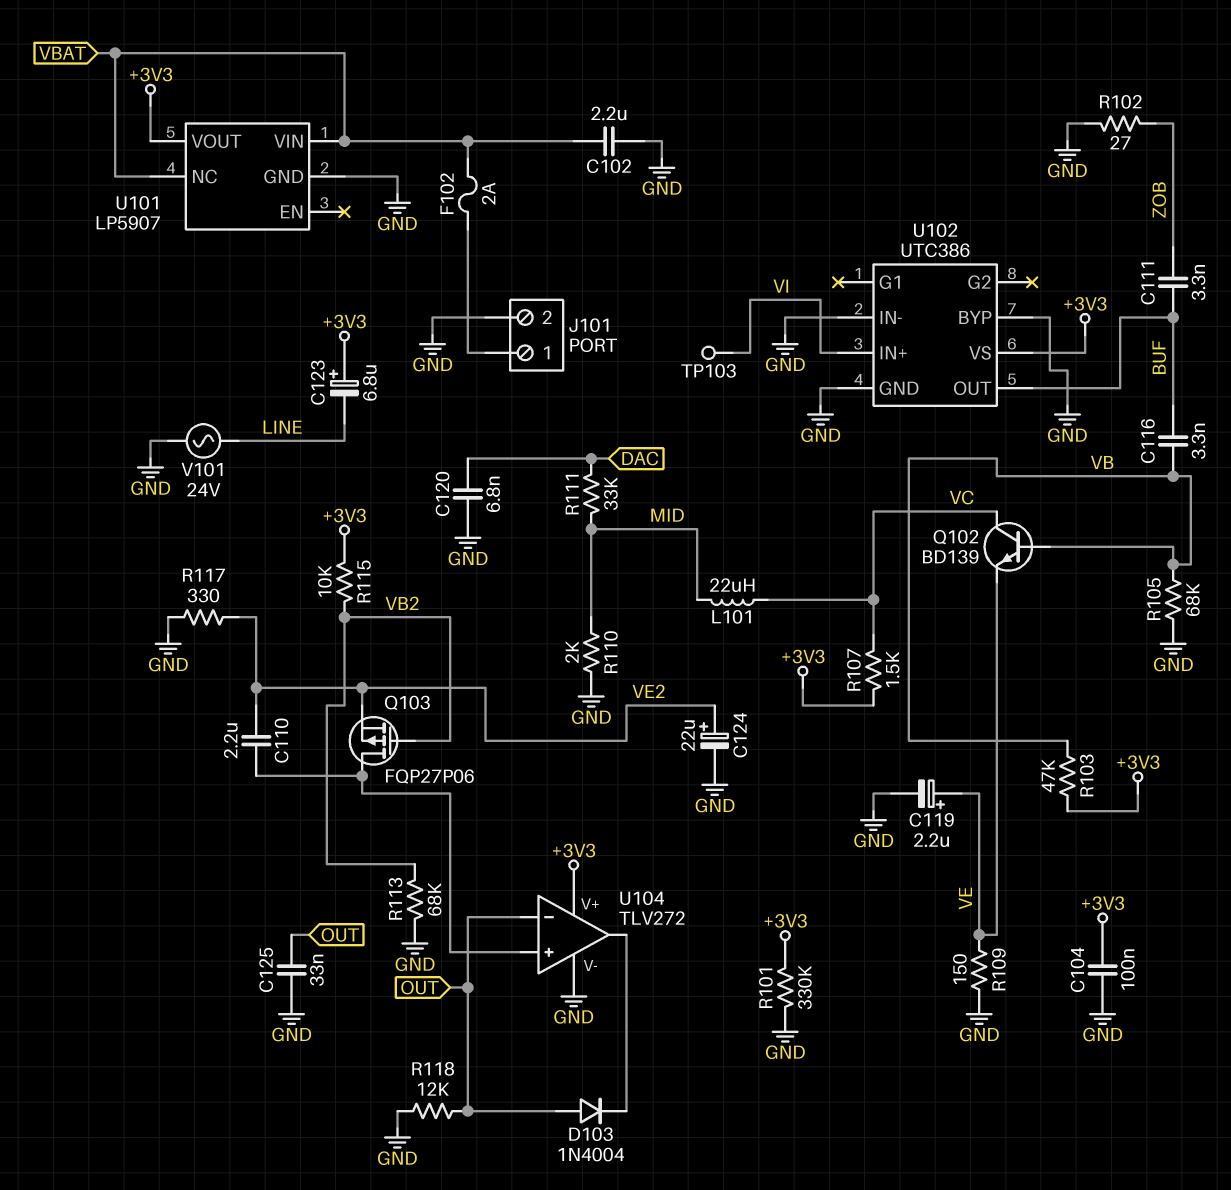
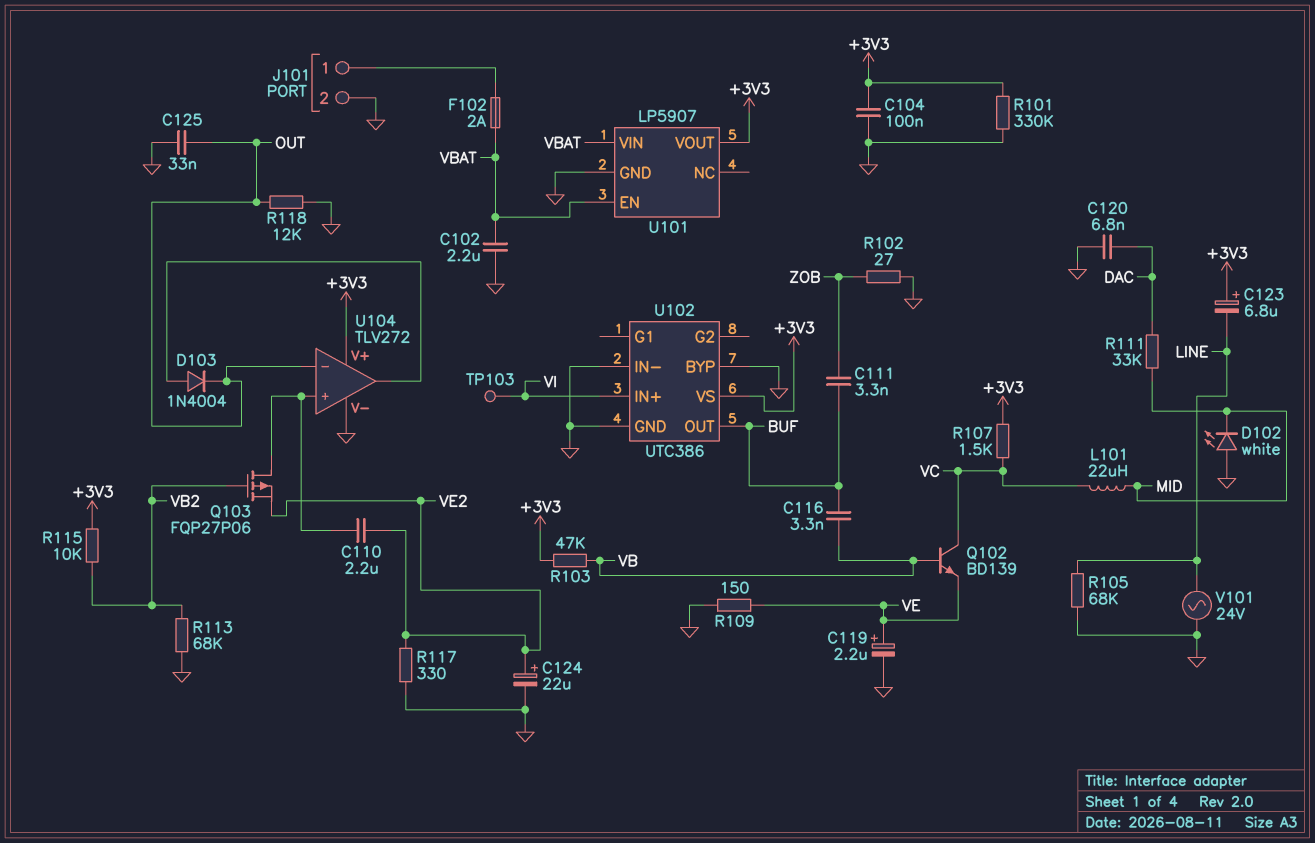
D102: none -> LED white (A GND, K MID)
D103: diode 1N4004 (A OUT, K U104/out) -> diode 1N4004 (A U104/out, K OUT)
R105: 68k (GND, VB) -> 68k (GND, LINE)
R110: 2k (GND, MID) -> none
U101 pin EN: none -> VBAT
U101 pin NC: VBAT -> none

